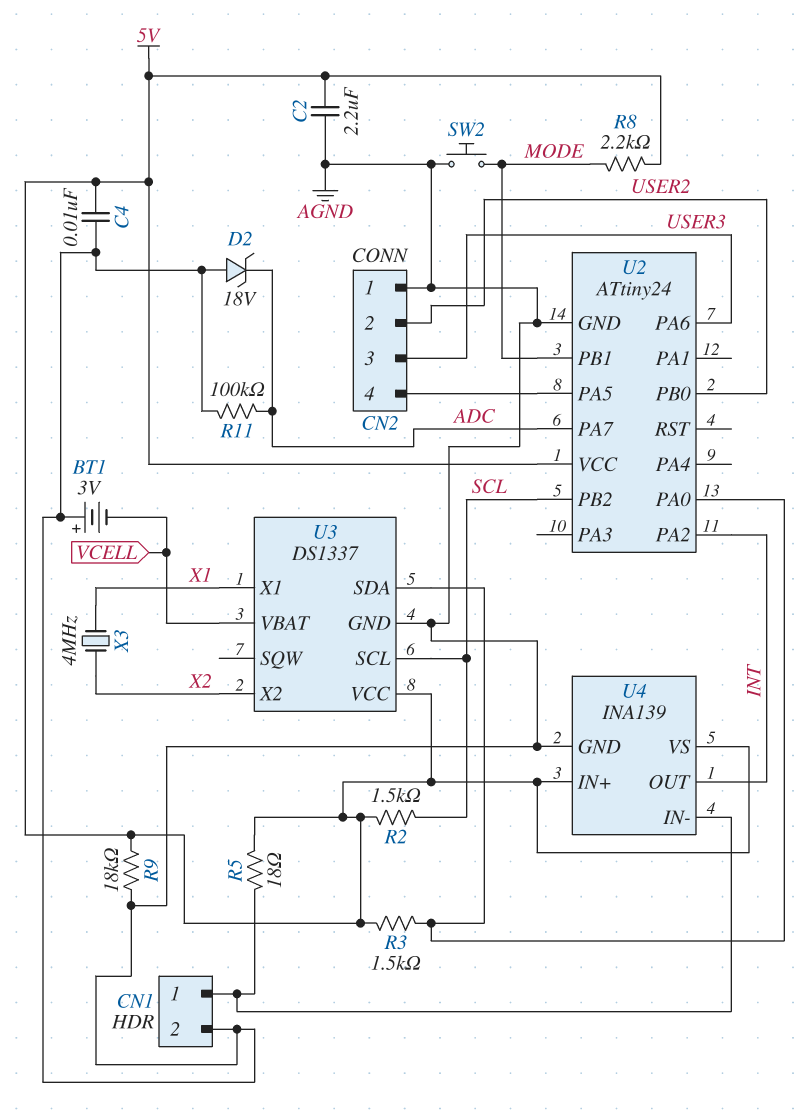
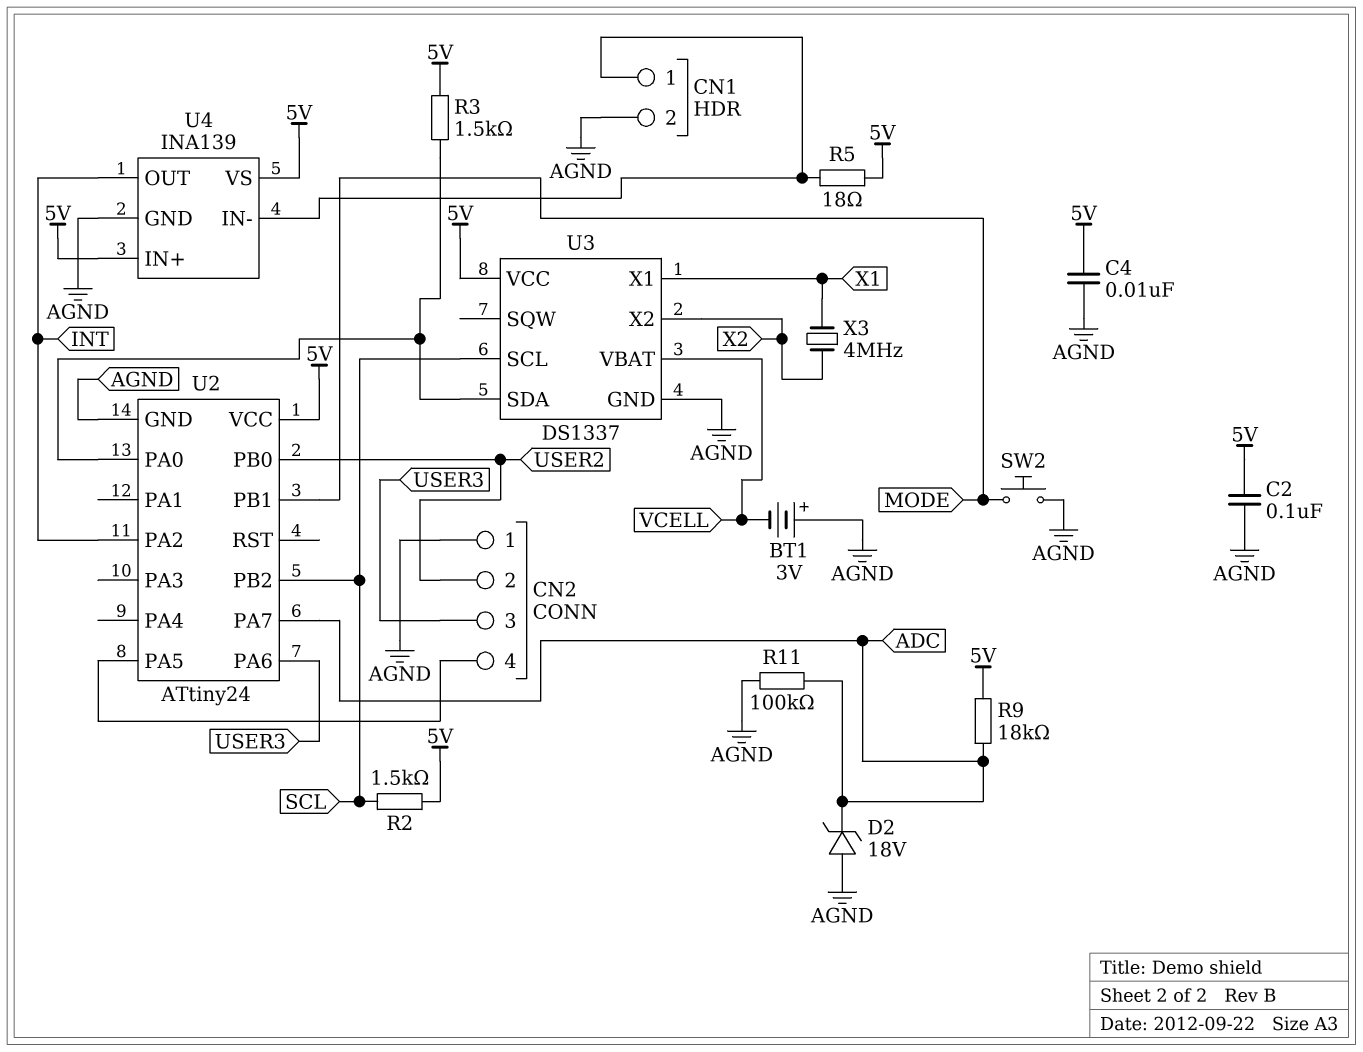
C2: 2.2uF (5V, AGND) -> 100nF (5V, AGND)
R8: 2.2k (5V, MODE) -> none
R9: 18k (5V, AGND) -> 18k (5V, ADC)

